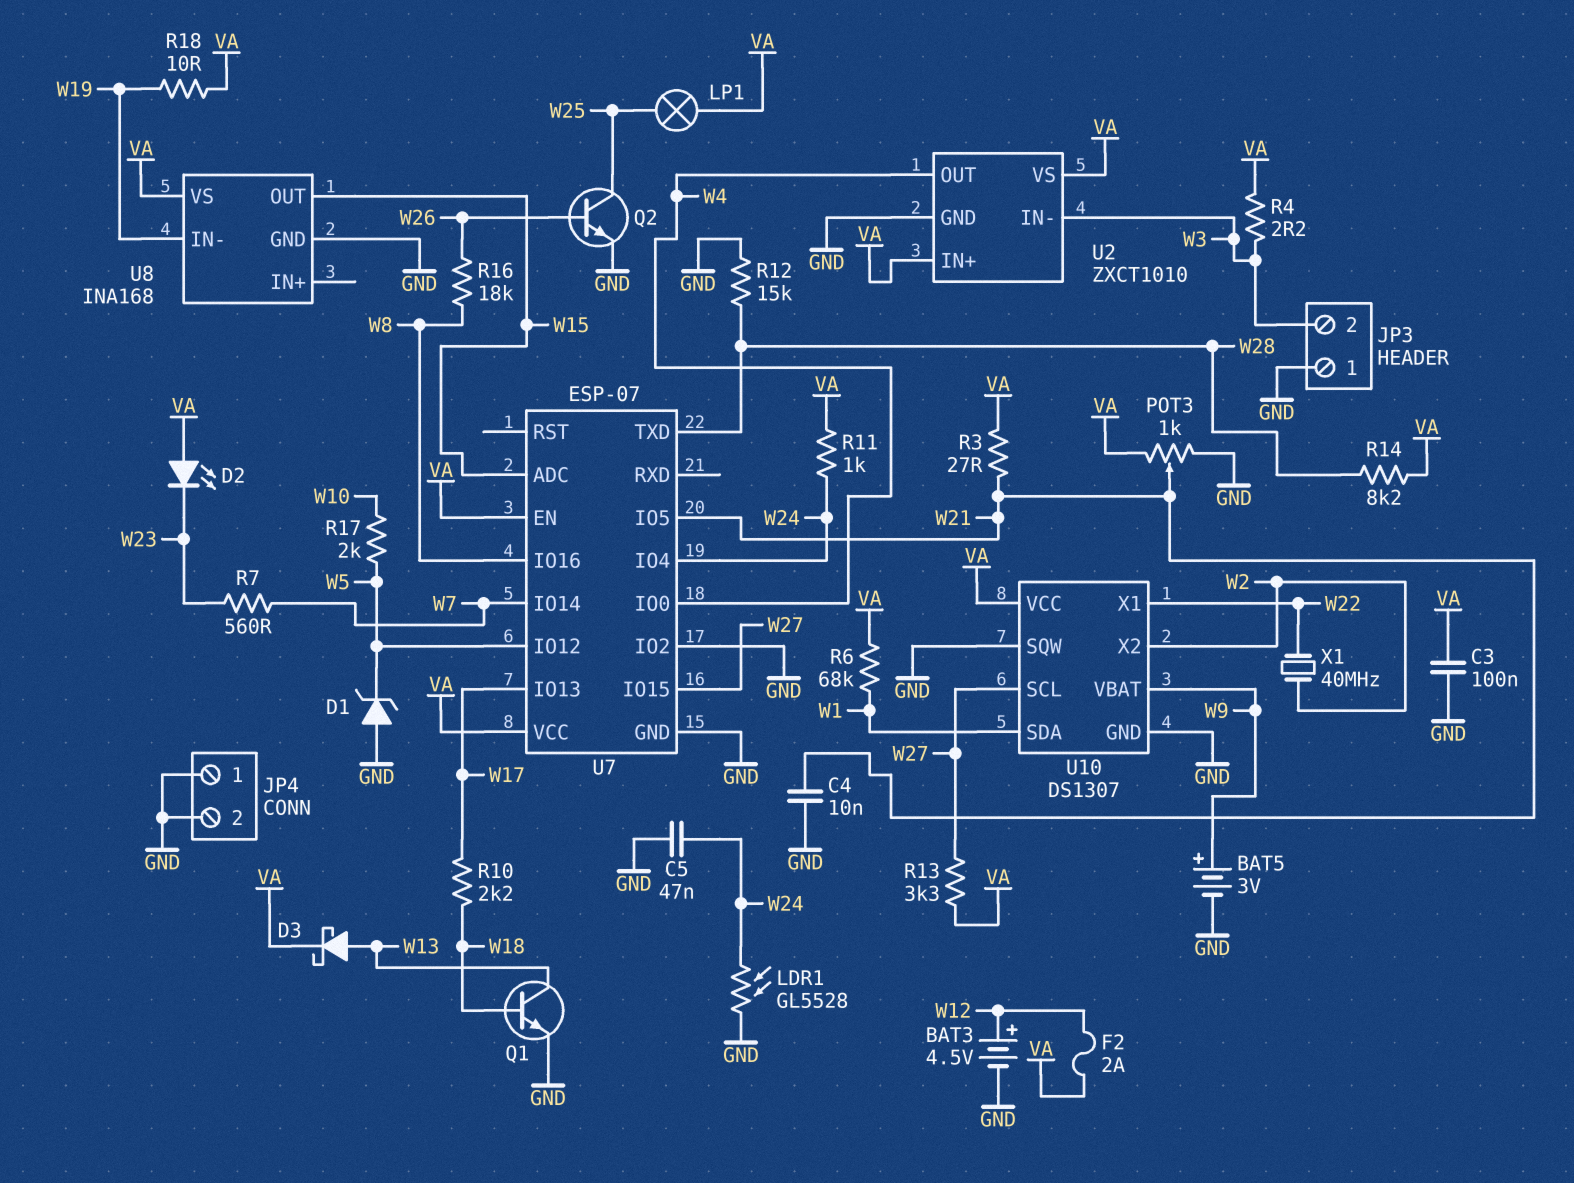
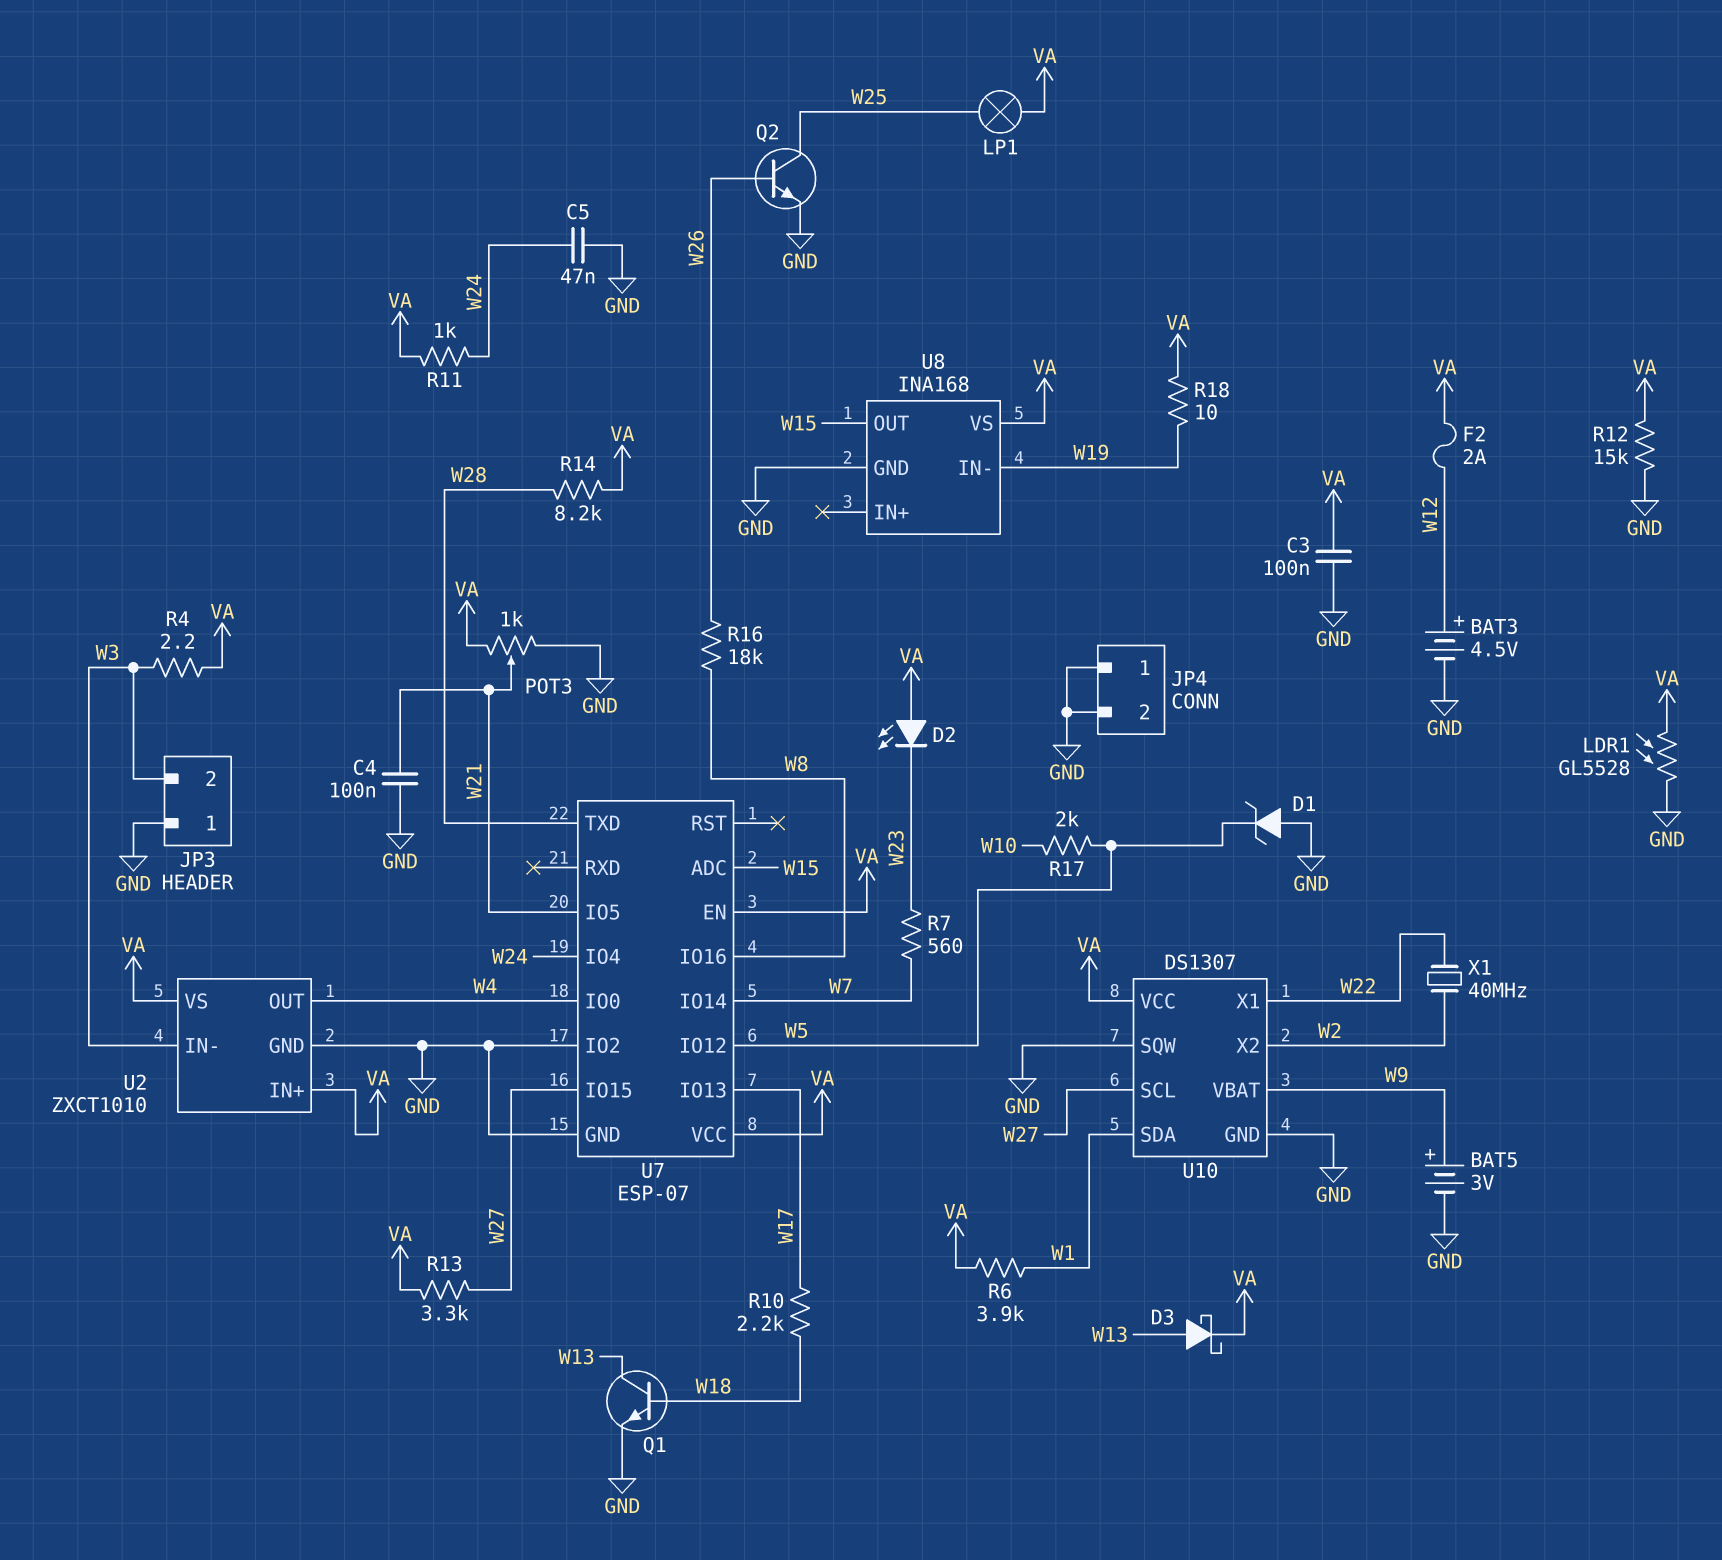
C4: 10nF (GND, W21) -> 100nF (GND, W21)
LDR1: GL5528 (GND, W24) -> GL5528 (GND, VA)
R3: 27 (VA, W21) -> none
R6: 68k (VA, W1) -> 3.9k (VA, W1)
R12: 15k (GND, W28) -> 15k (GND, VA)

